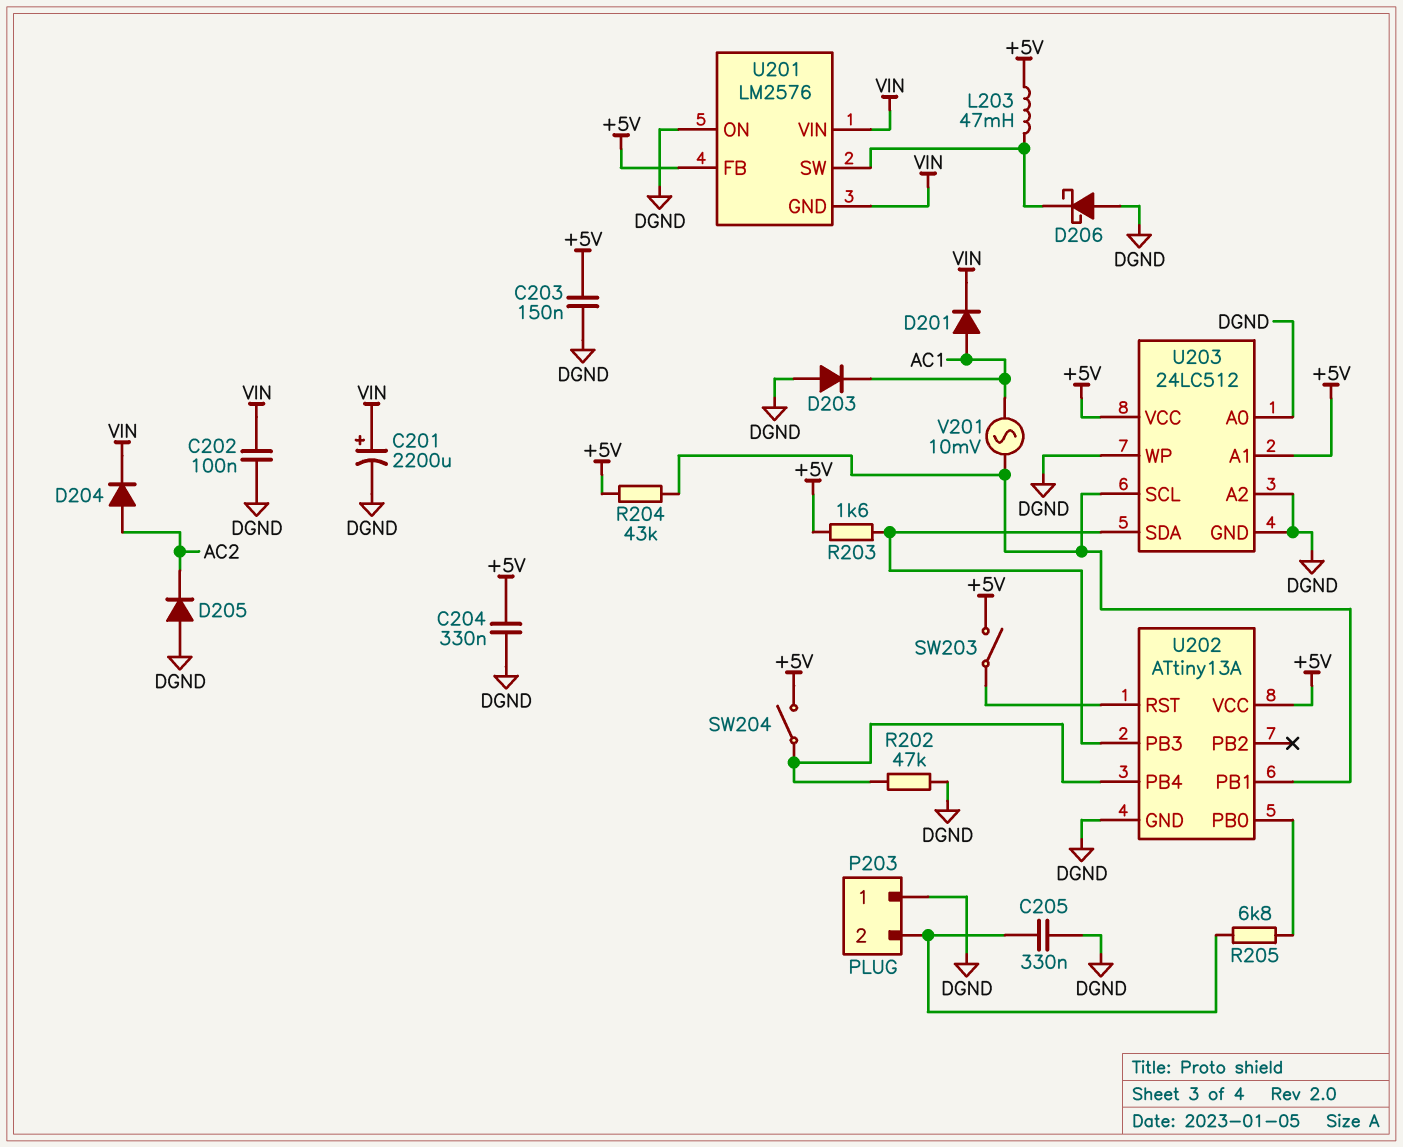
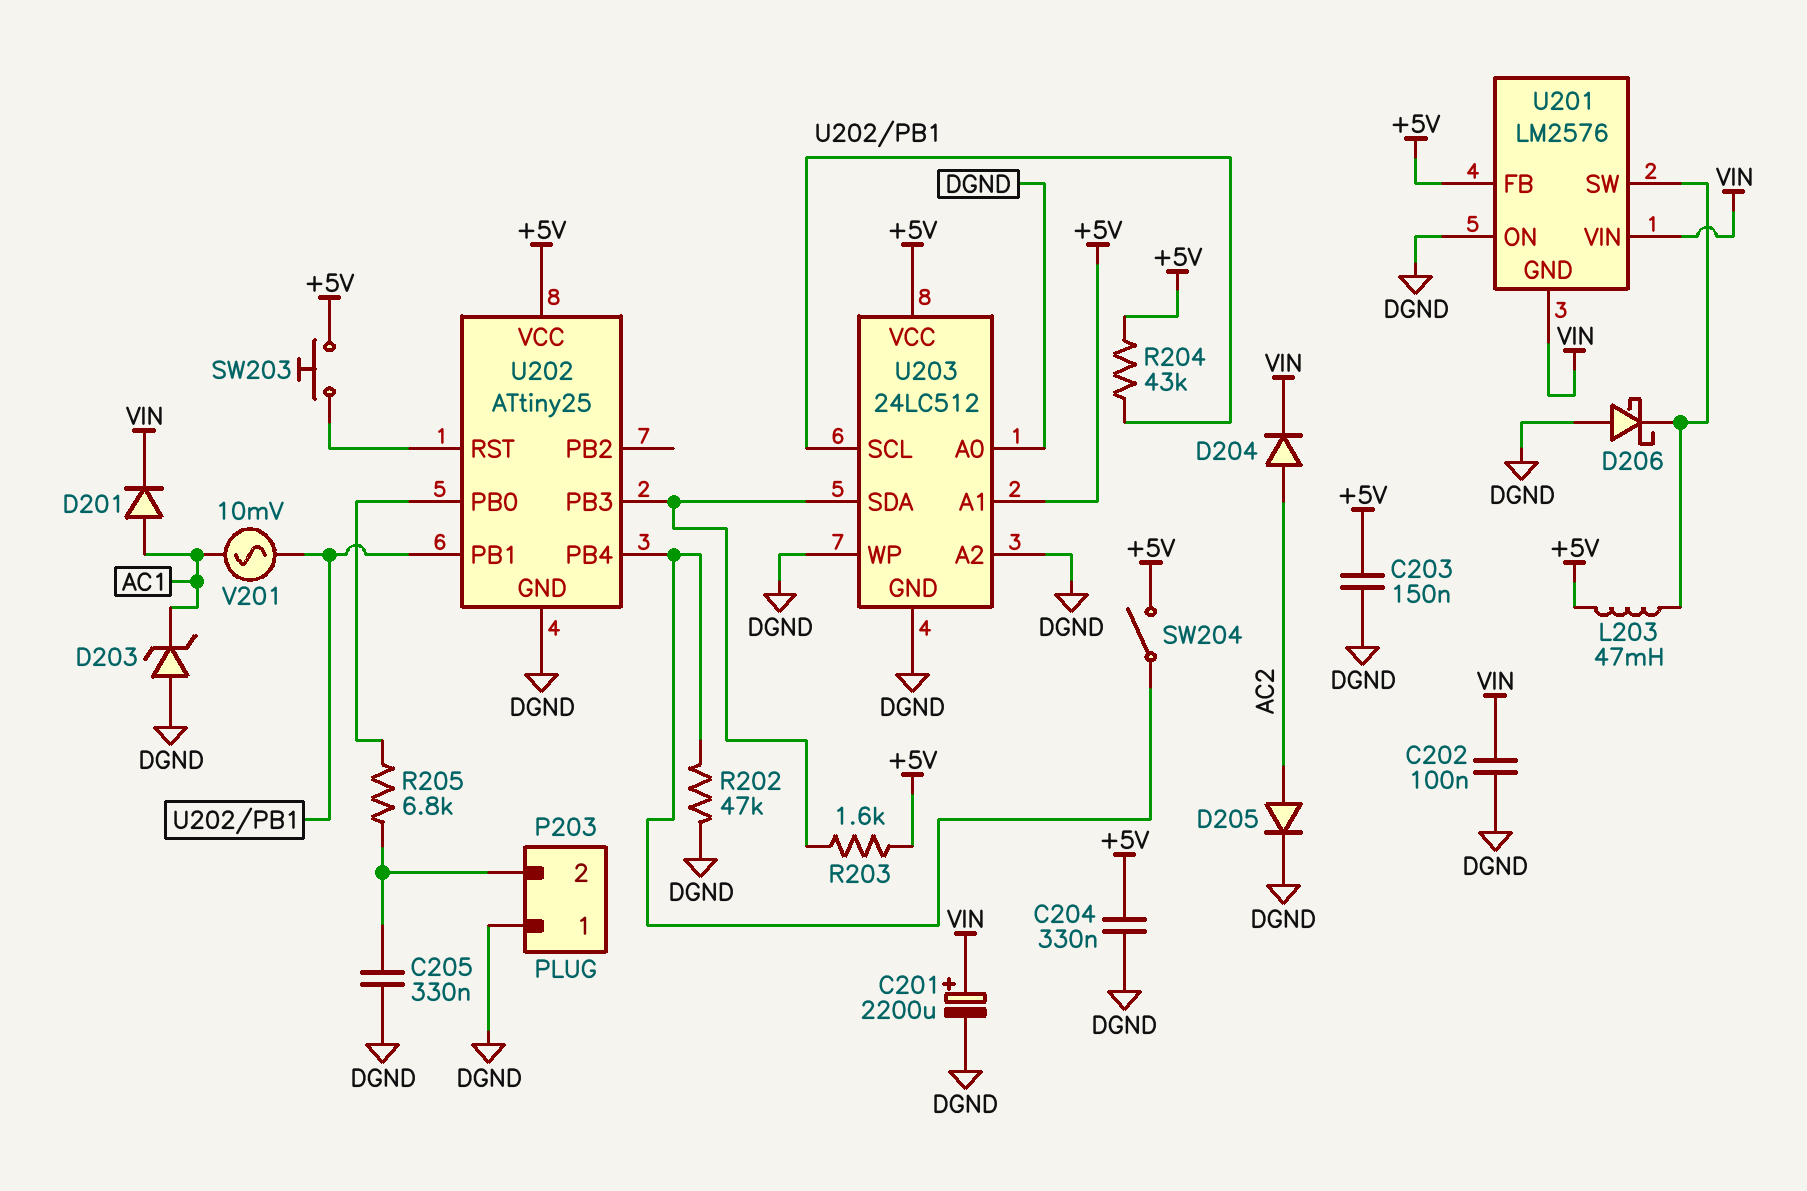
D203: diode (A DGND, K AC1) -> zener (A DGND, K AC1)
D205: diode (A DGND, K AC2) -> diode (A AC2, K DGND)
SW203: switch (+5V, U202/RST) -> button (+5V, U202/RST)
U202: ATtiny13A -> ATtiny25

